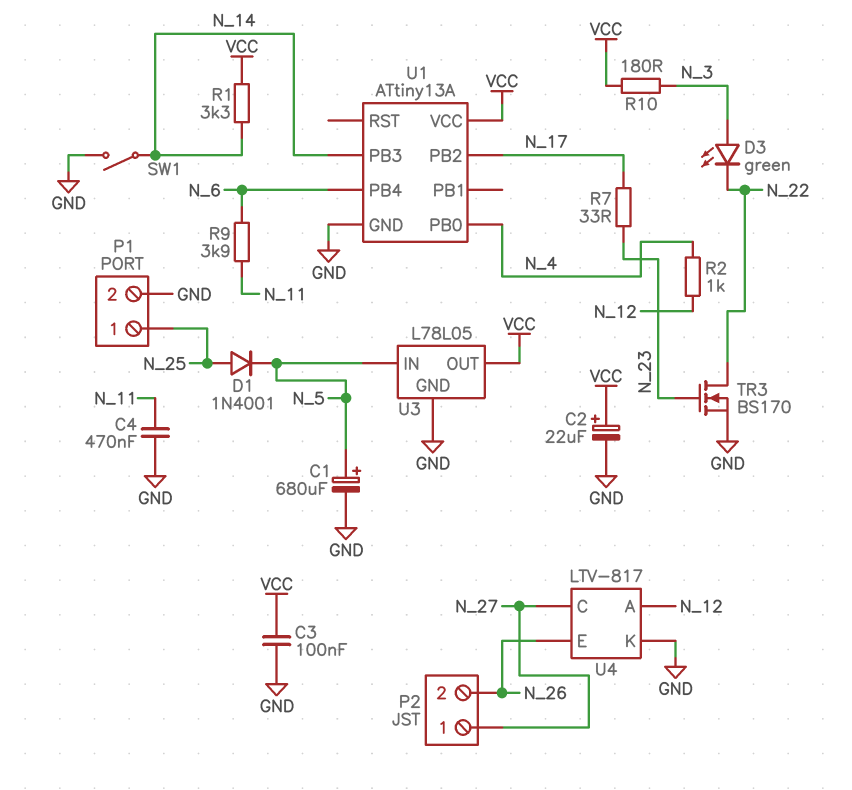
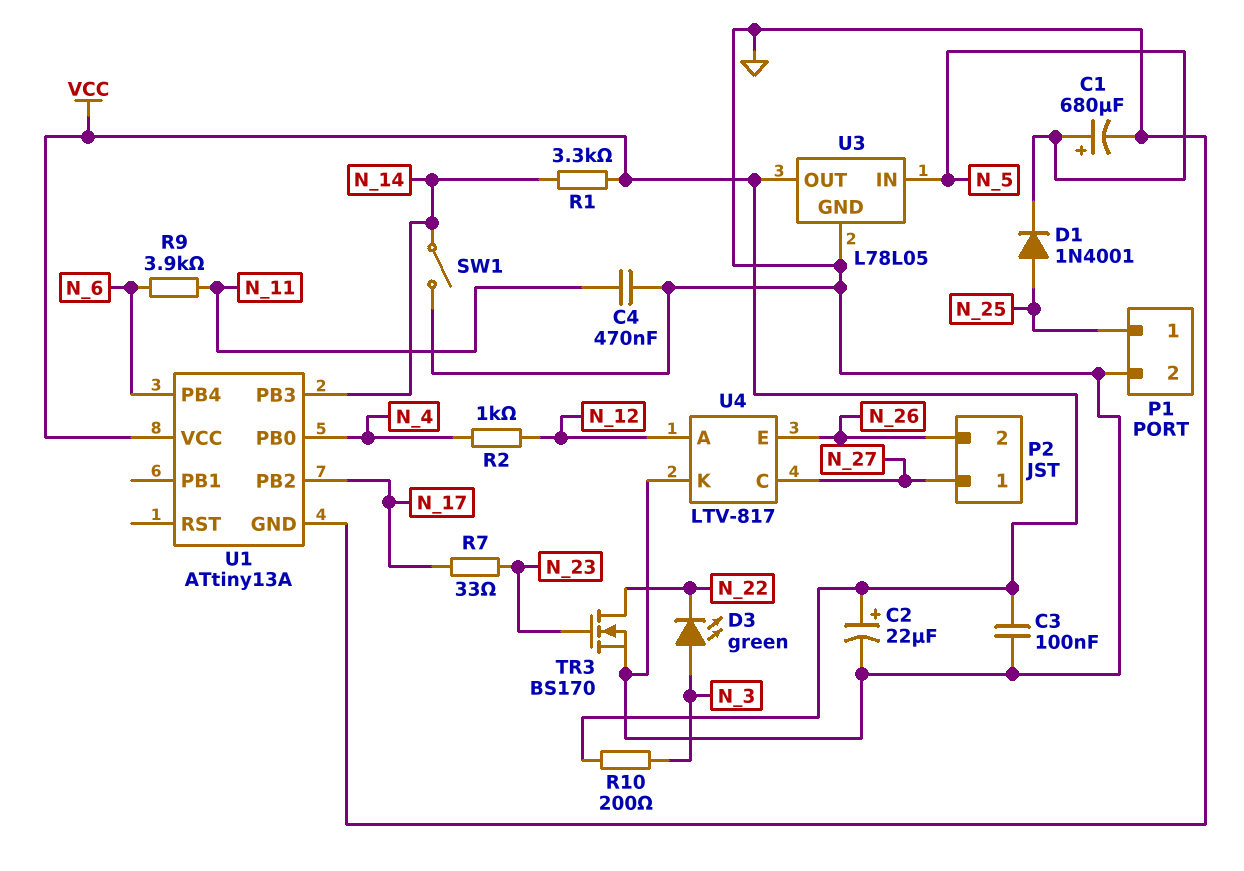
R10: 180 (N_3, VCC) -> 200 (N_3, VCC)

